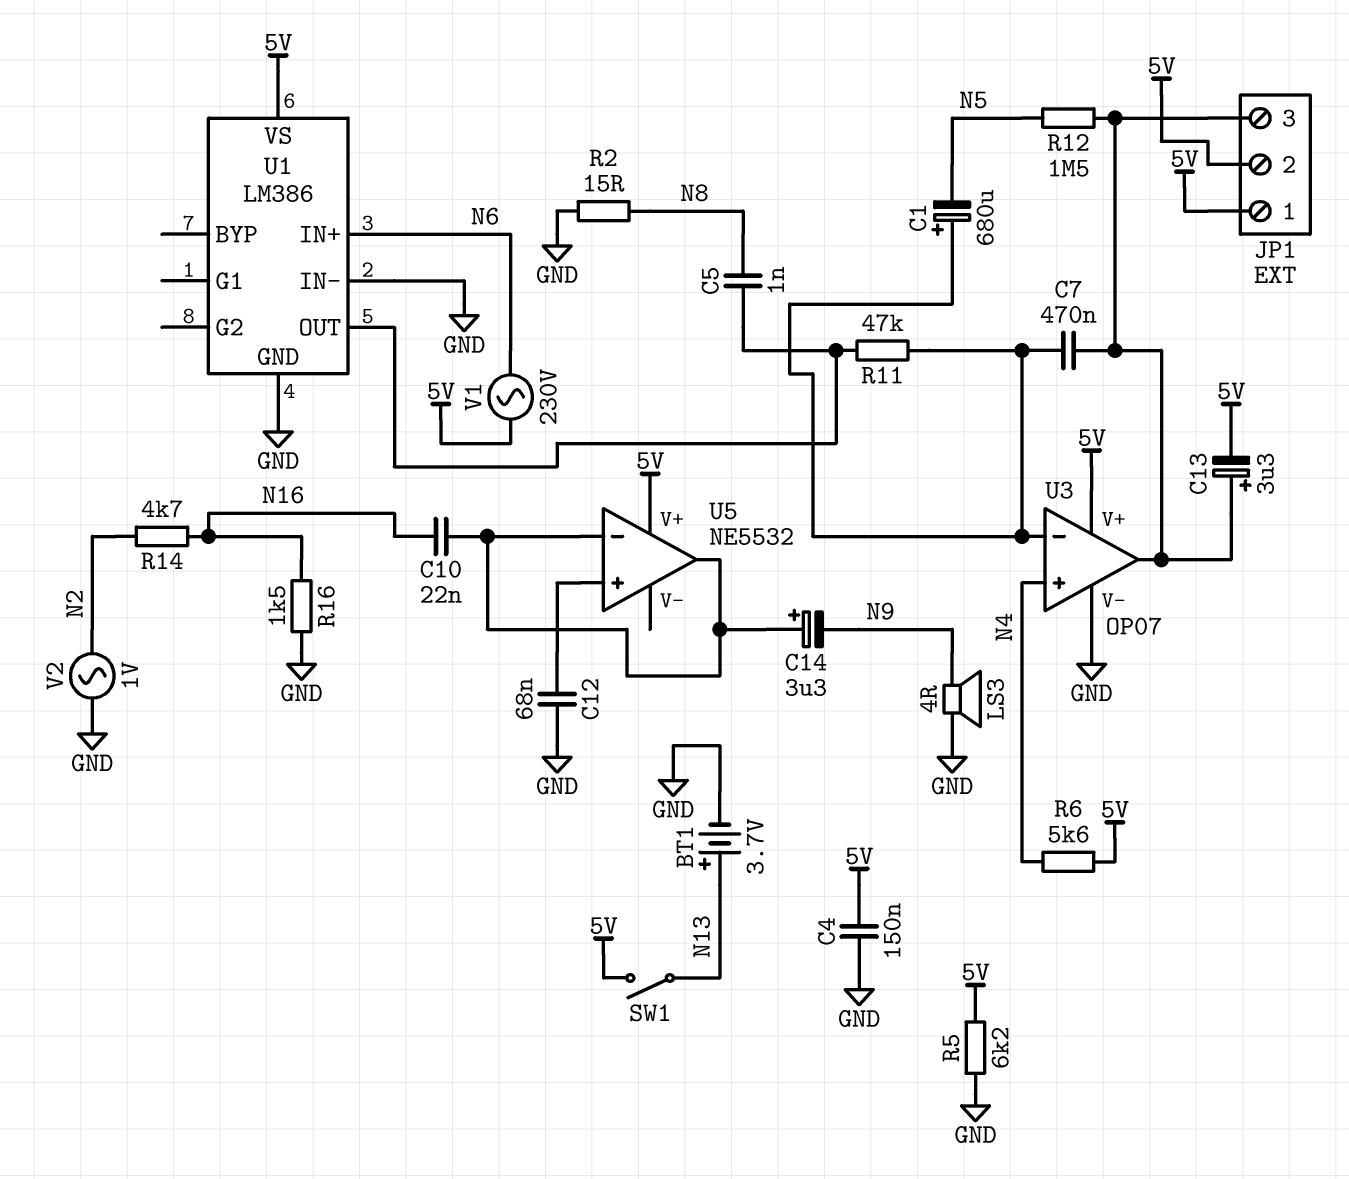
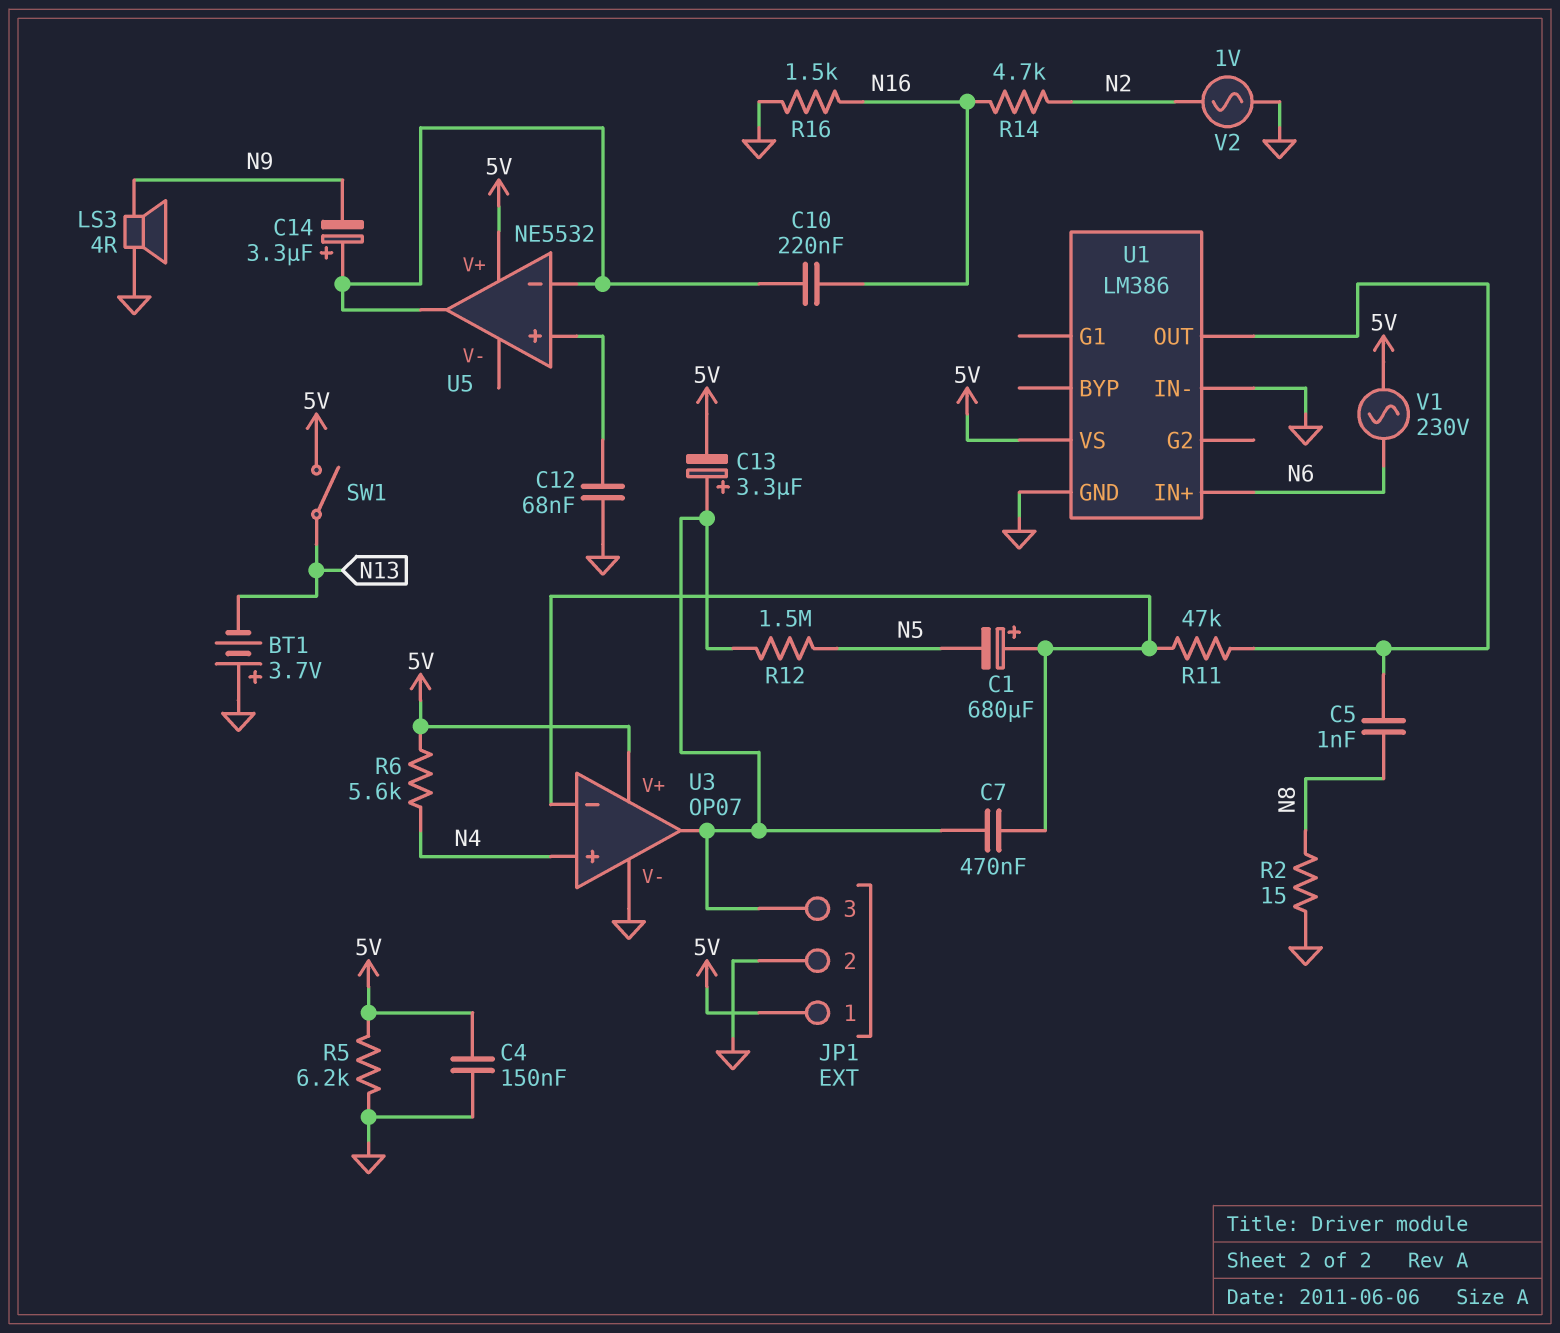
BT1: 3.7V (plus N13, minus GND) -> 3.7V (plus GND, minus N13)
C10: 22nF (N16, U5/in-) -> 220nF (N16, U5/in-)
JP1 pin 2: 5V -> GND

